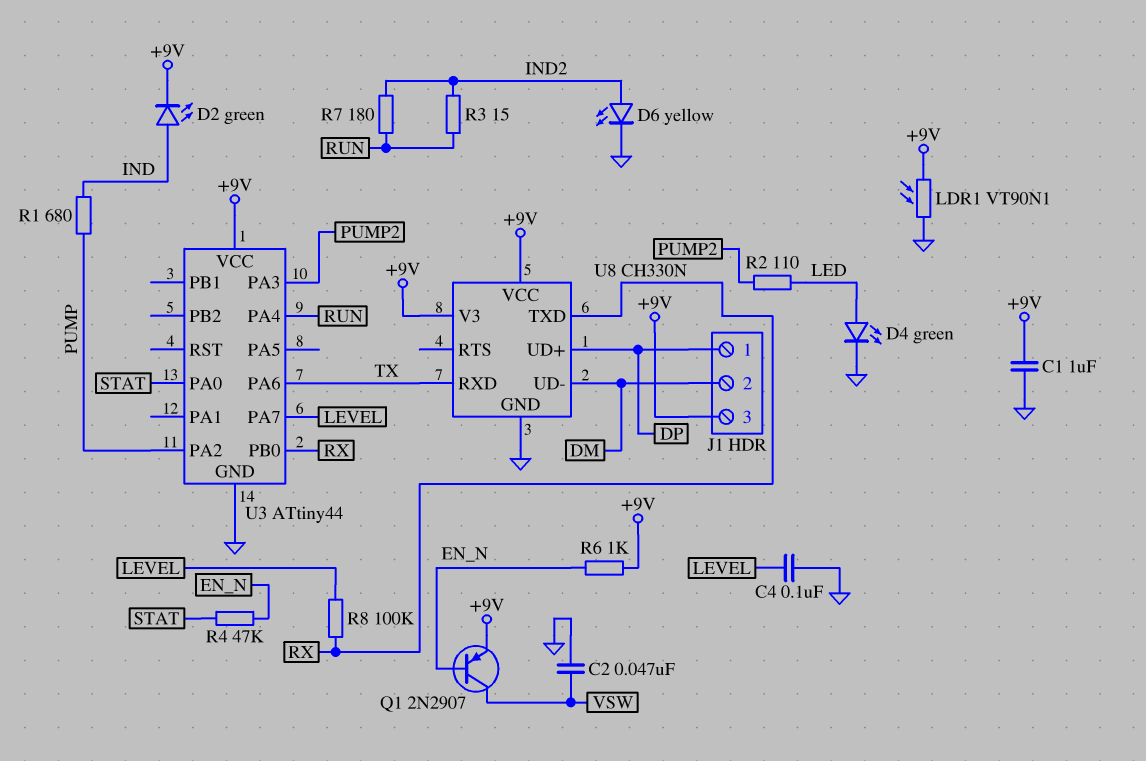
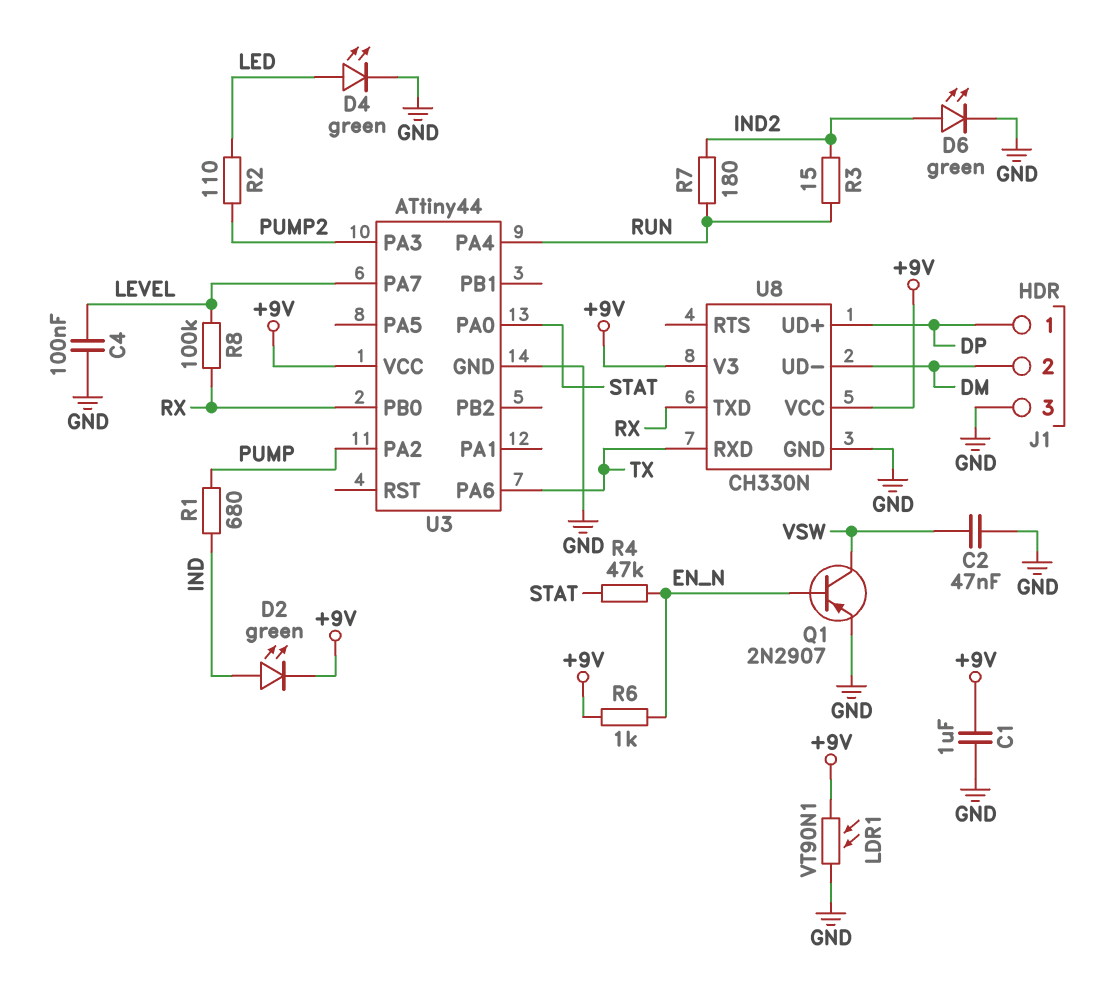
D6: LED yellow (A IND2, K GND) -> LED green (A IND2, K GND)
J1 pin 3: +9V -> GND
Q1: PNP 2N2907 (B EN_N, C VSW, E +9V) -> PNP 2N2907 (B EN_N, C VSW, E GND)

